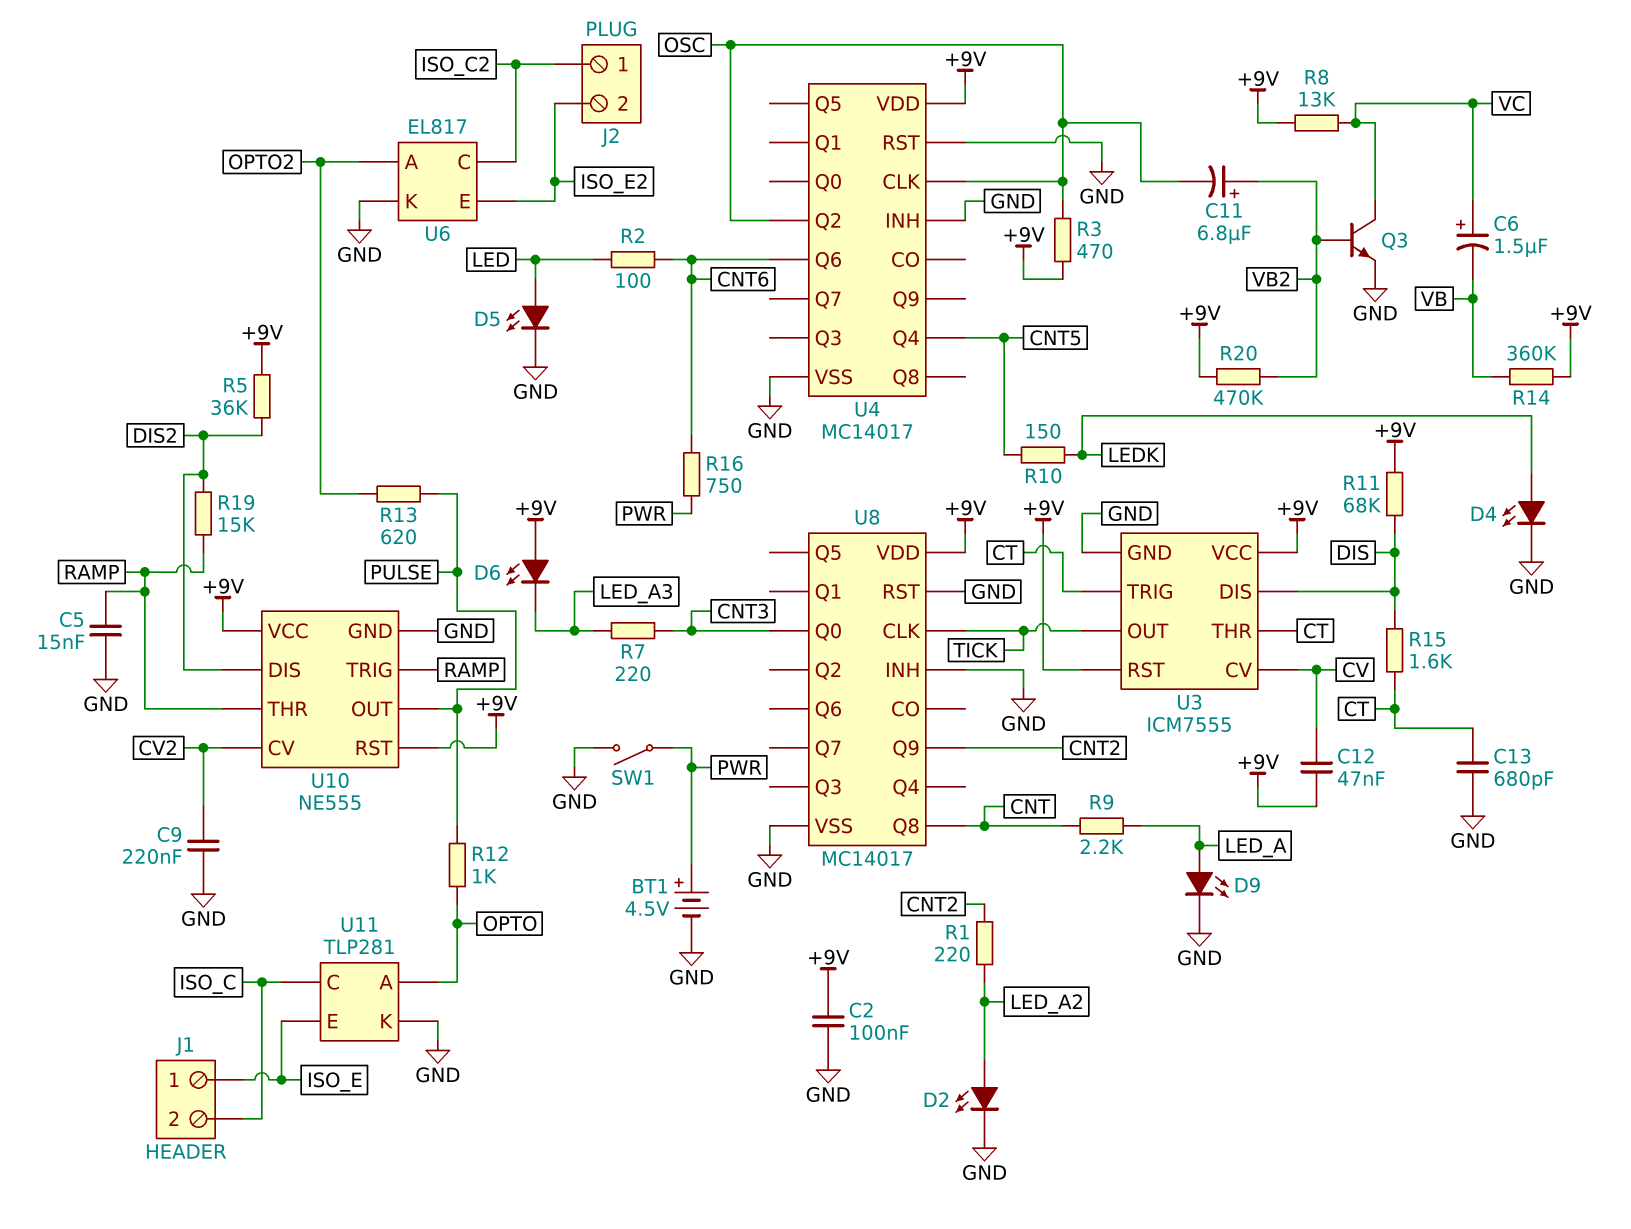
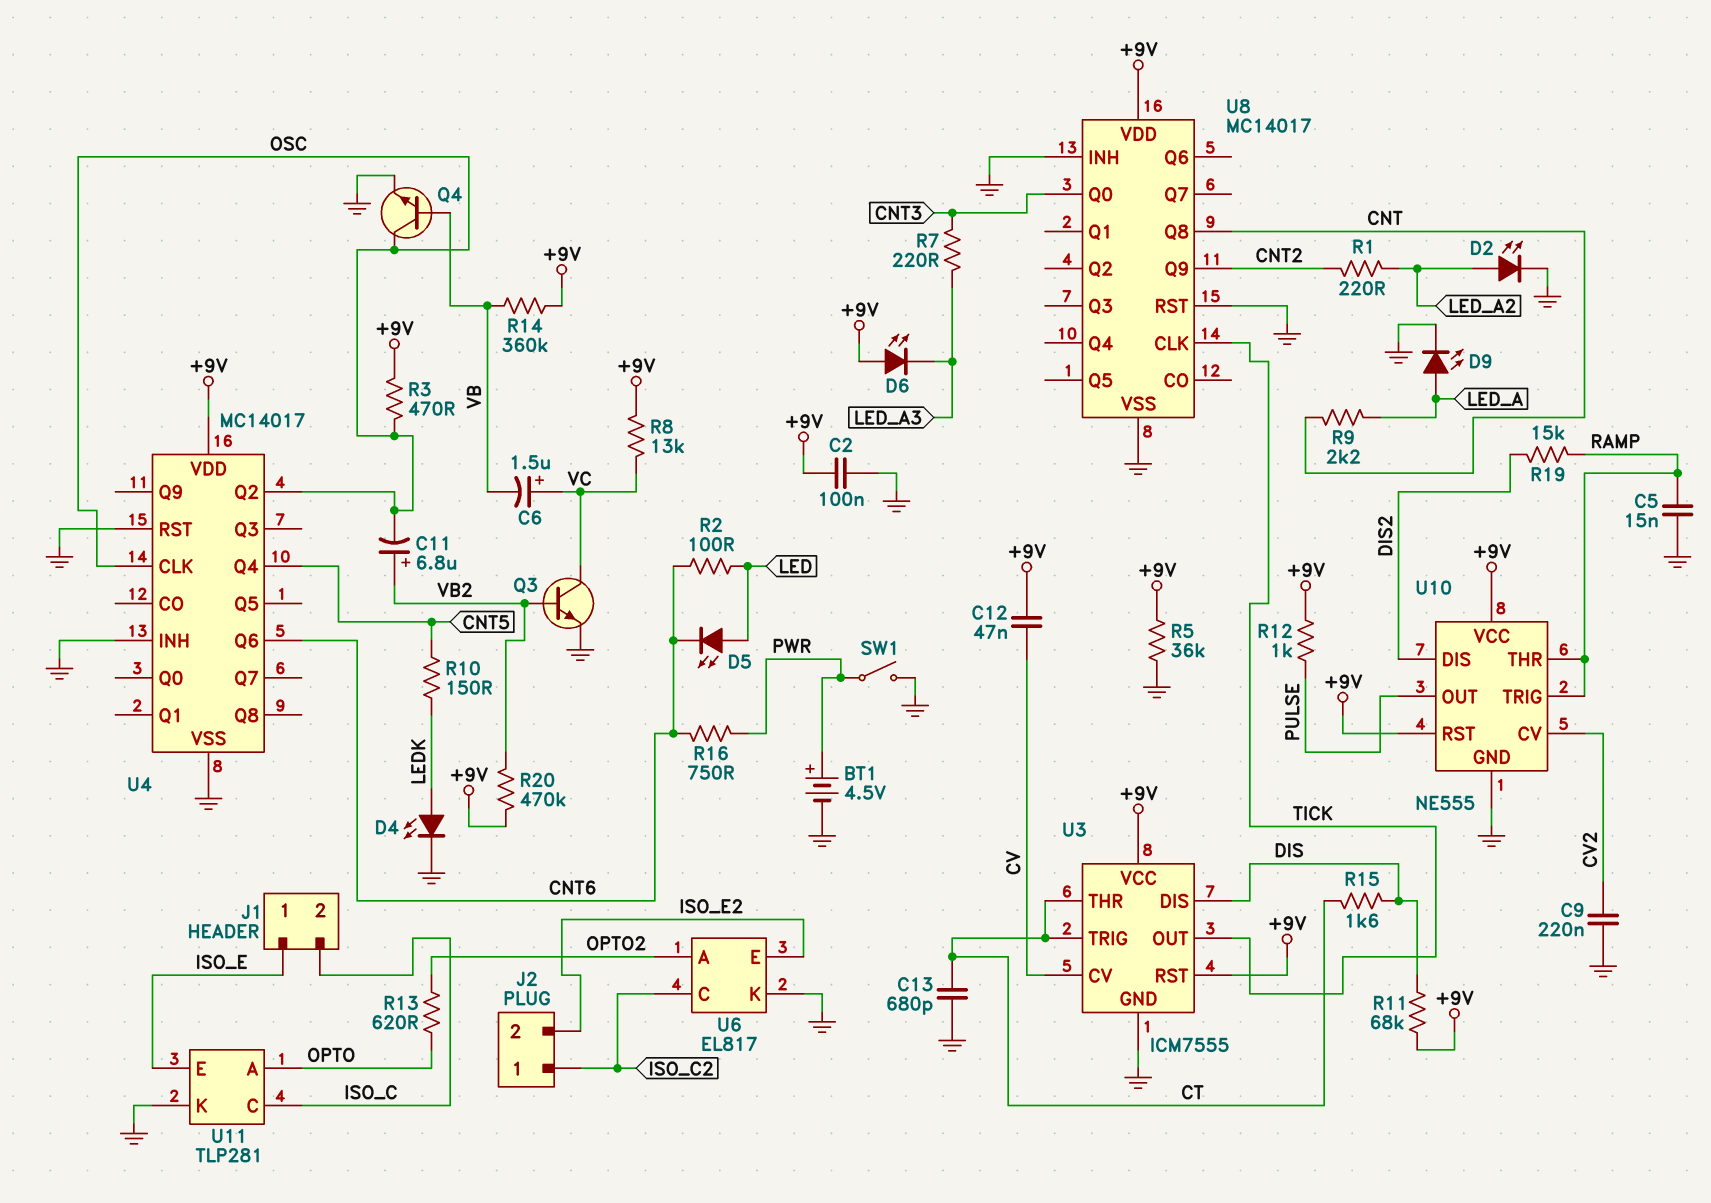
D5: LED (A LED, K GND) -> LED (A LED, K CNT6)
Q4: none -> NPN (B VB, C OSC, E GND)
R5: 36k (+9V, DIS2) -> 36k (+9V, GND)
R12: 1k (OPTO, PULSE) -> 1k (+9V, PULSE)
R13: 620 (OPTO2, PULSE) -> 620 (OPTO, OPTO2)

